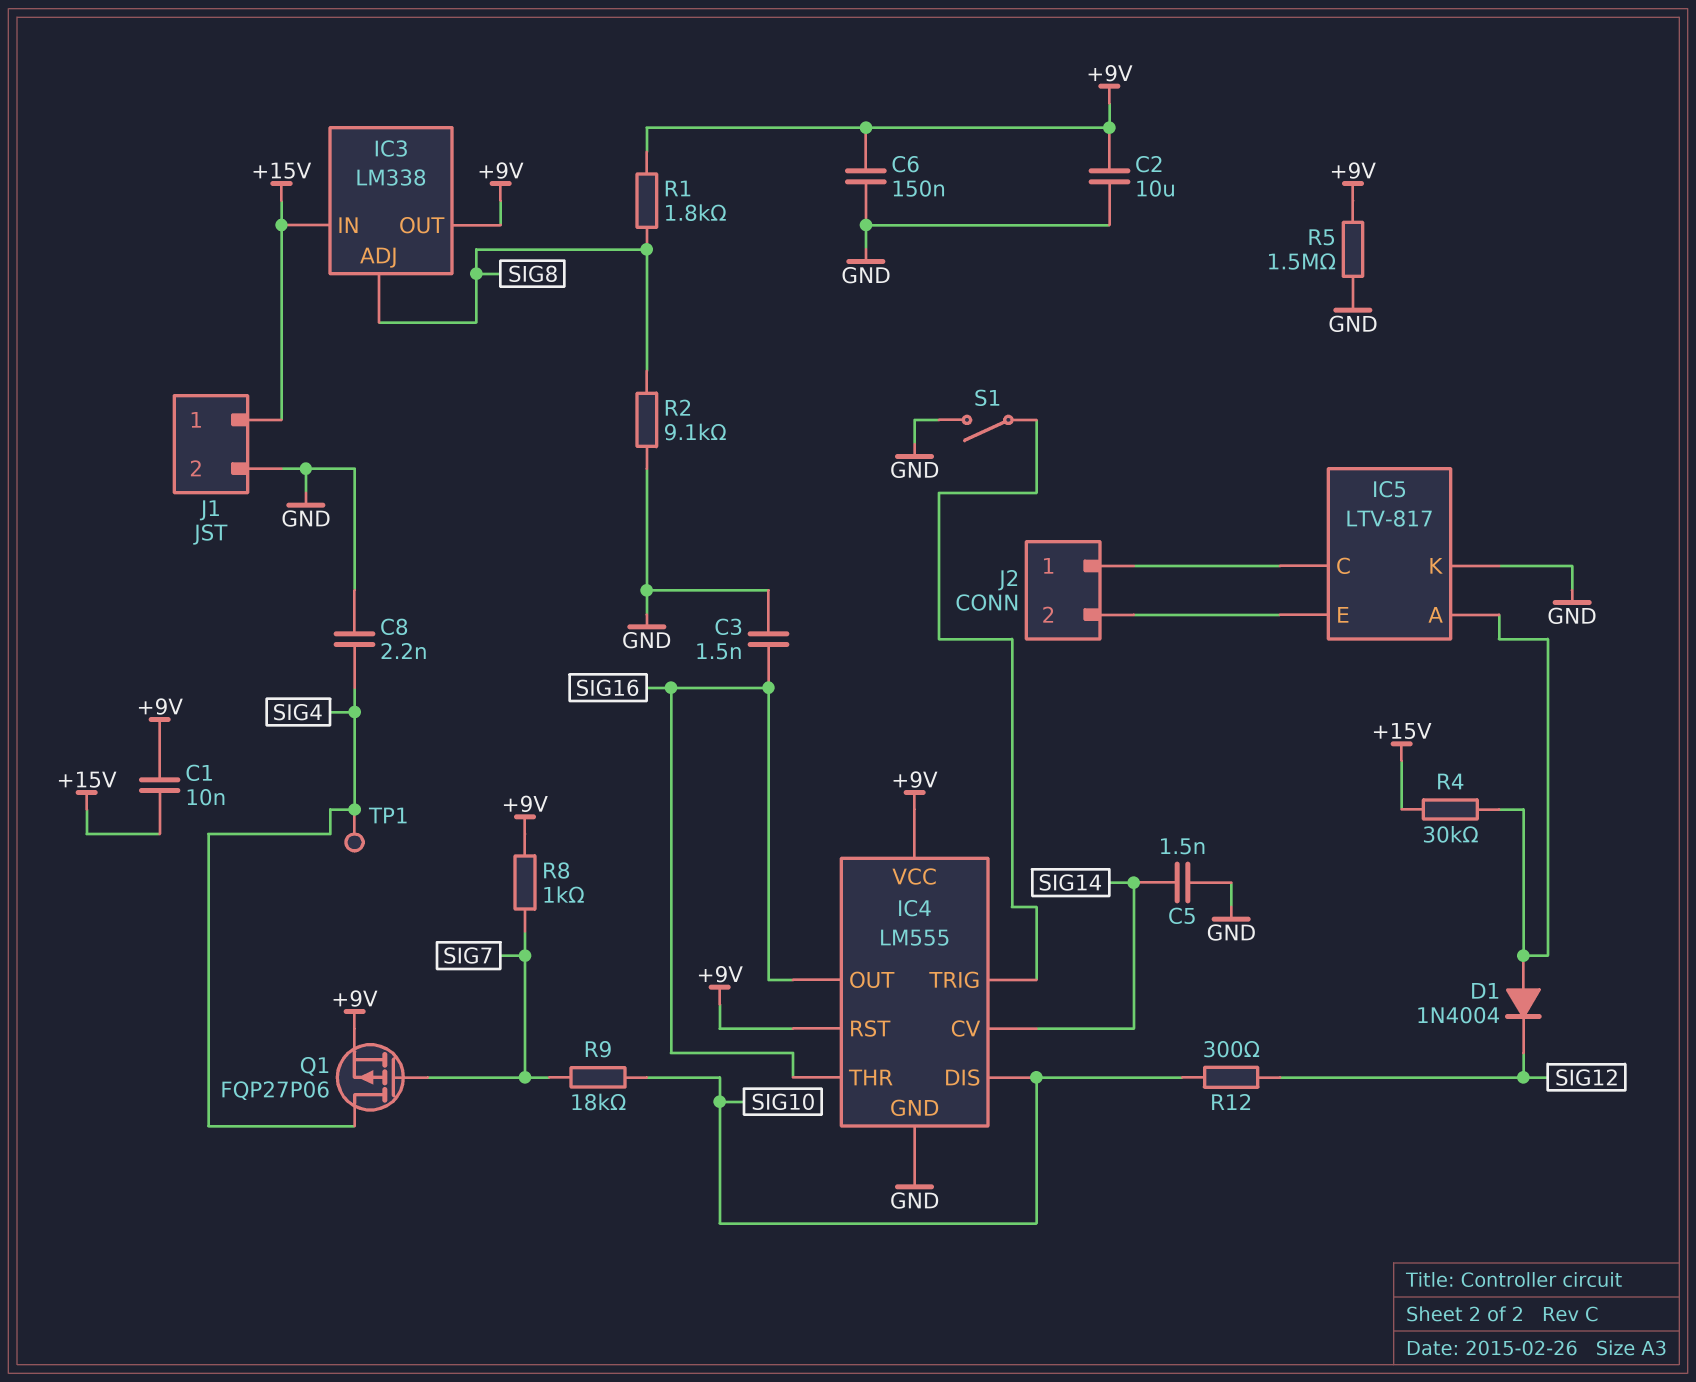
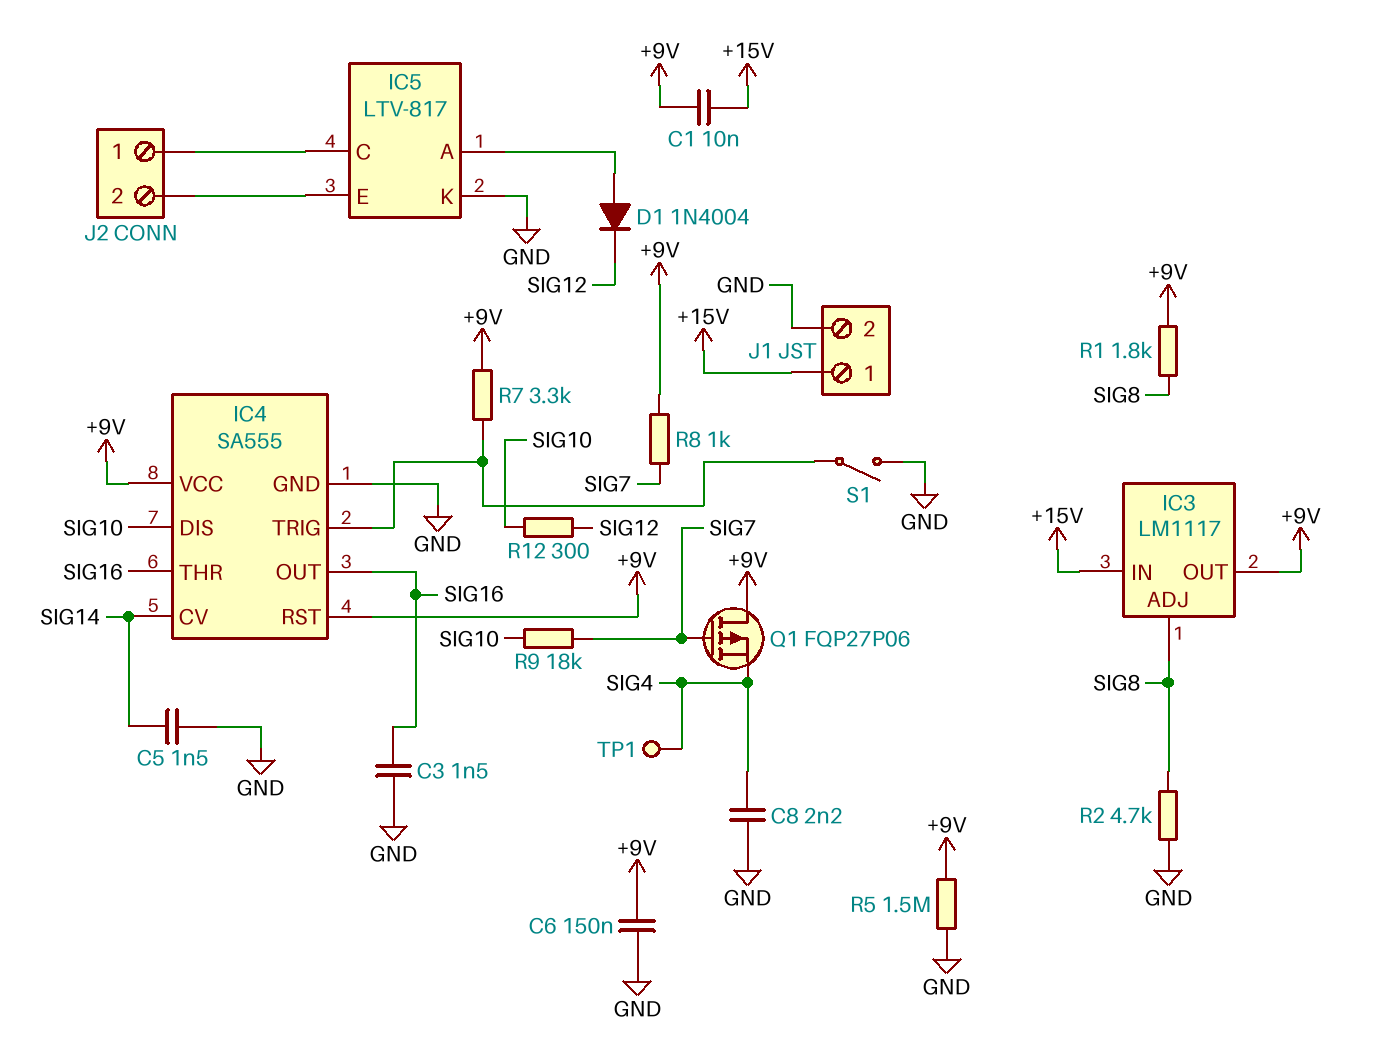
C2: 10uF (+9V, GND) -> none
IC3: LM338 -> LM1117
IC4: LM555 -> SA555
Q1: PMOS FQP27P06 (G SIG7, D SIG4, S +9V) -> PMOS FQP27P06 (G SIG7, D +9V, S SIG4)
R2: 9.1k (GND, SIG8) -> 4.7k (GND, SIG8)
R4: 30k (+15V, IC5/A) -> none
R7: none -> 3.3k (+9V, IC4/TRIG)

